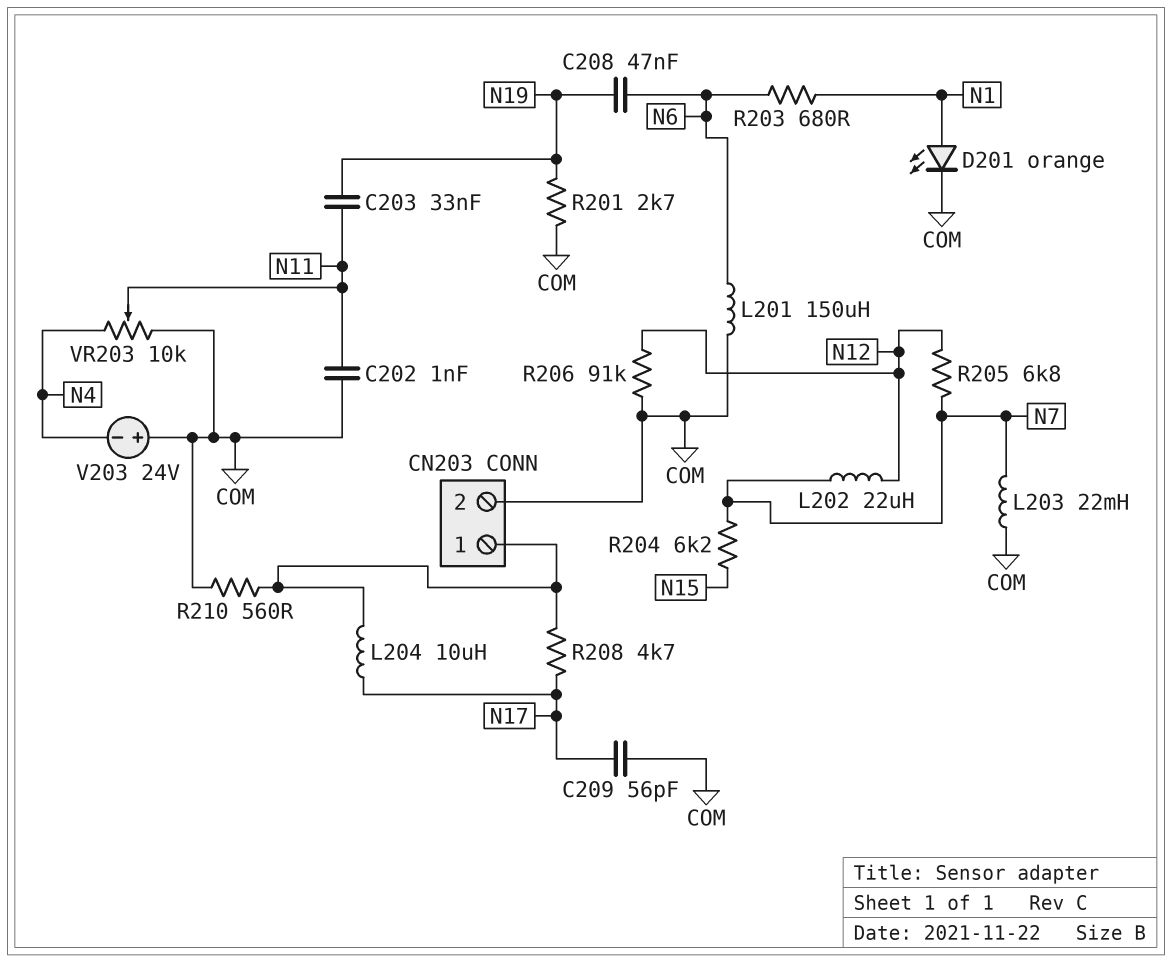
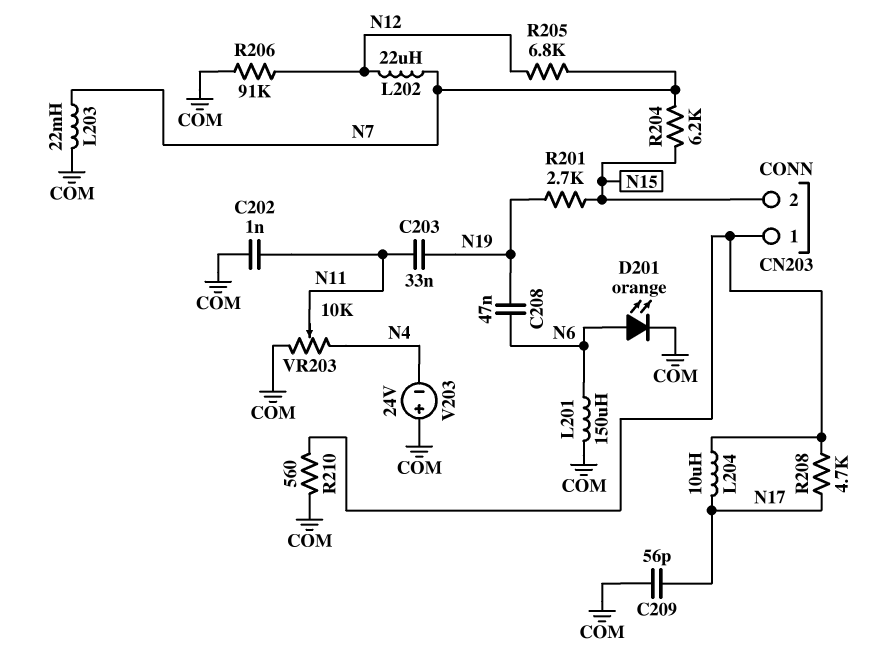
CN203 pin 2: COM -> N15
D201: LED orange (A N1, K COM) -> LED orange (A N6, K COM)
R201: 2.7k (COM, N19) -> 2.7k (N15, N19)
R203: 680 (N1, N6) -> none

